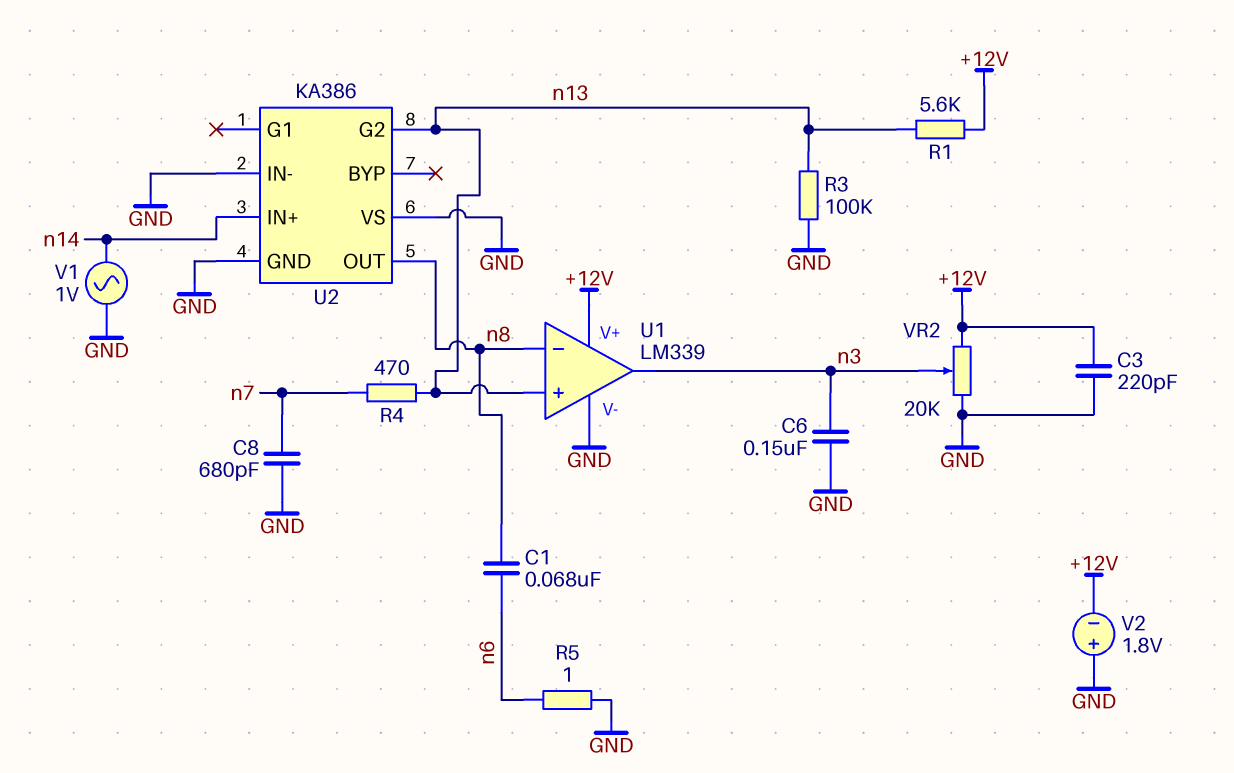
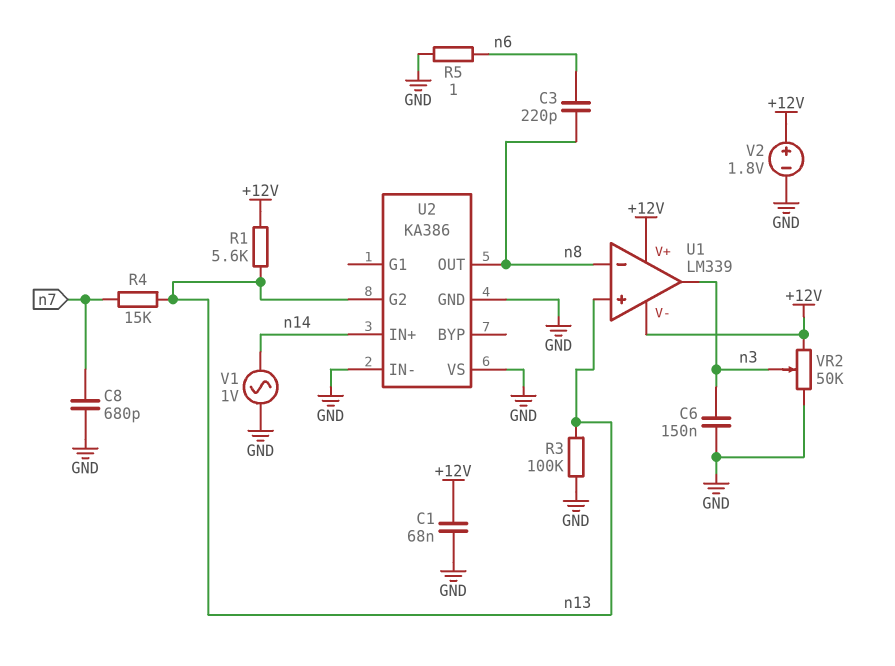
C1: 68nF (n6, n8) -> 68nF (+12V, GND)
C3: 220pF (+12V, GND) -> 220pF (n6, n8)
R4: 470 (n7, n13) -> 15k (n7, n13)
U1 pin V-: GND -> +12V
V2: 1.8V (plus GND, minus +12V) -> 1.8V (plus +12V, minus GND)
VR2: 20k (+12V, GND, wiper n3) -> 50k (+12V, GND, wiper n3)

